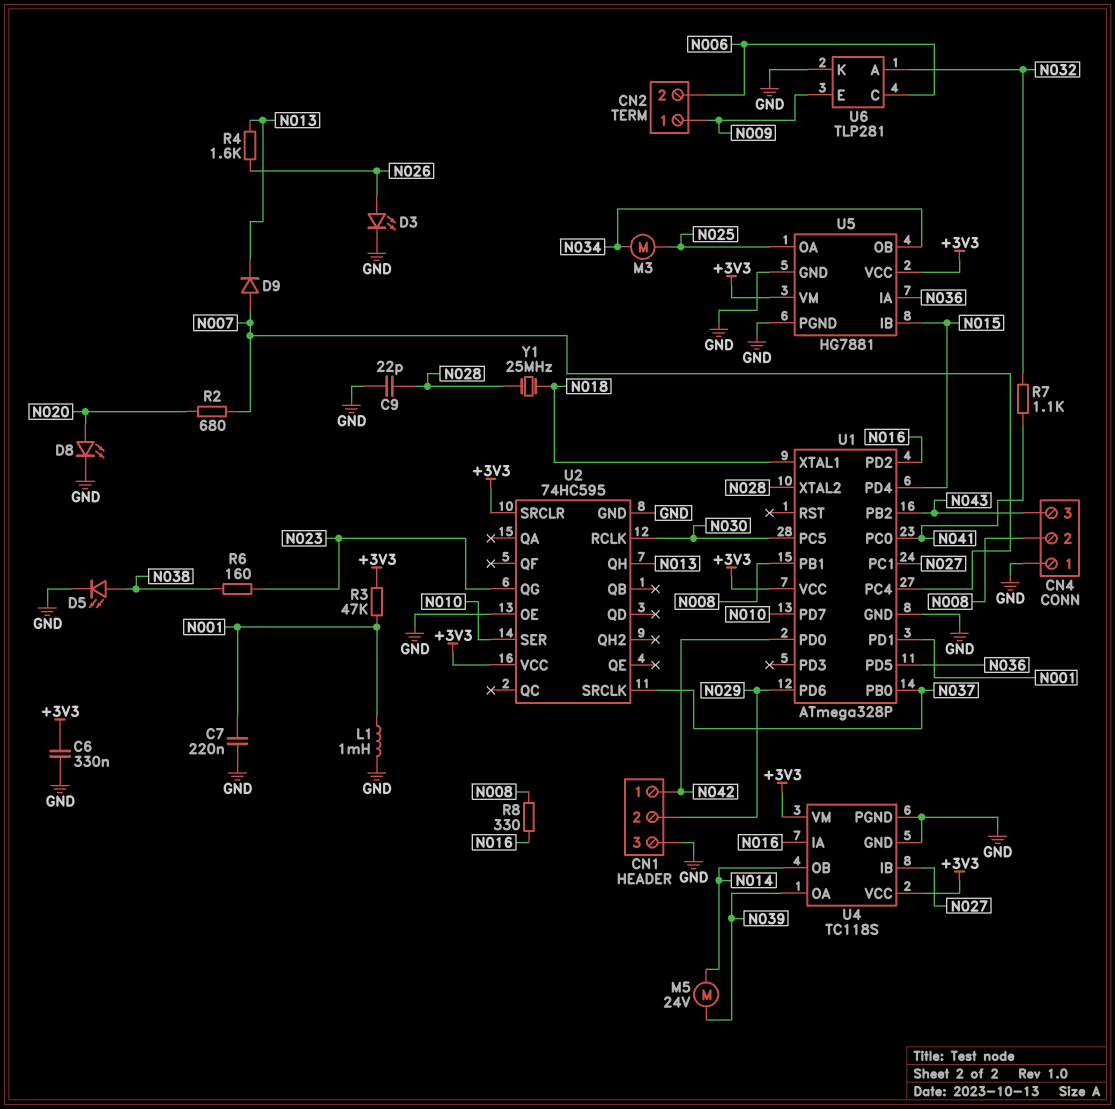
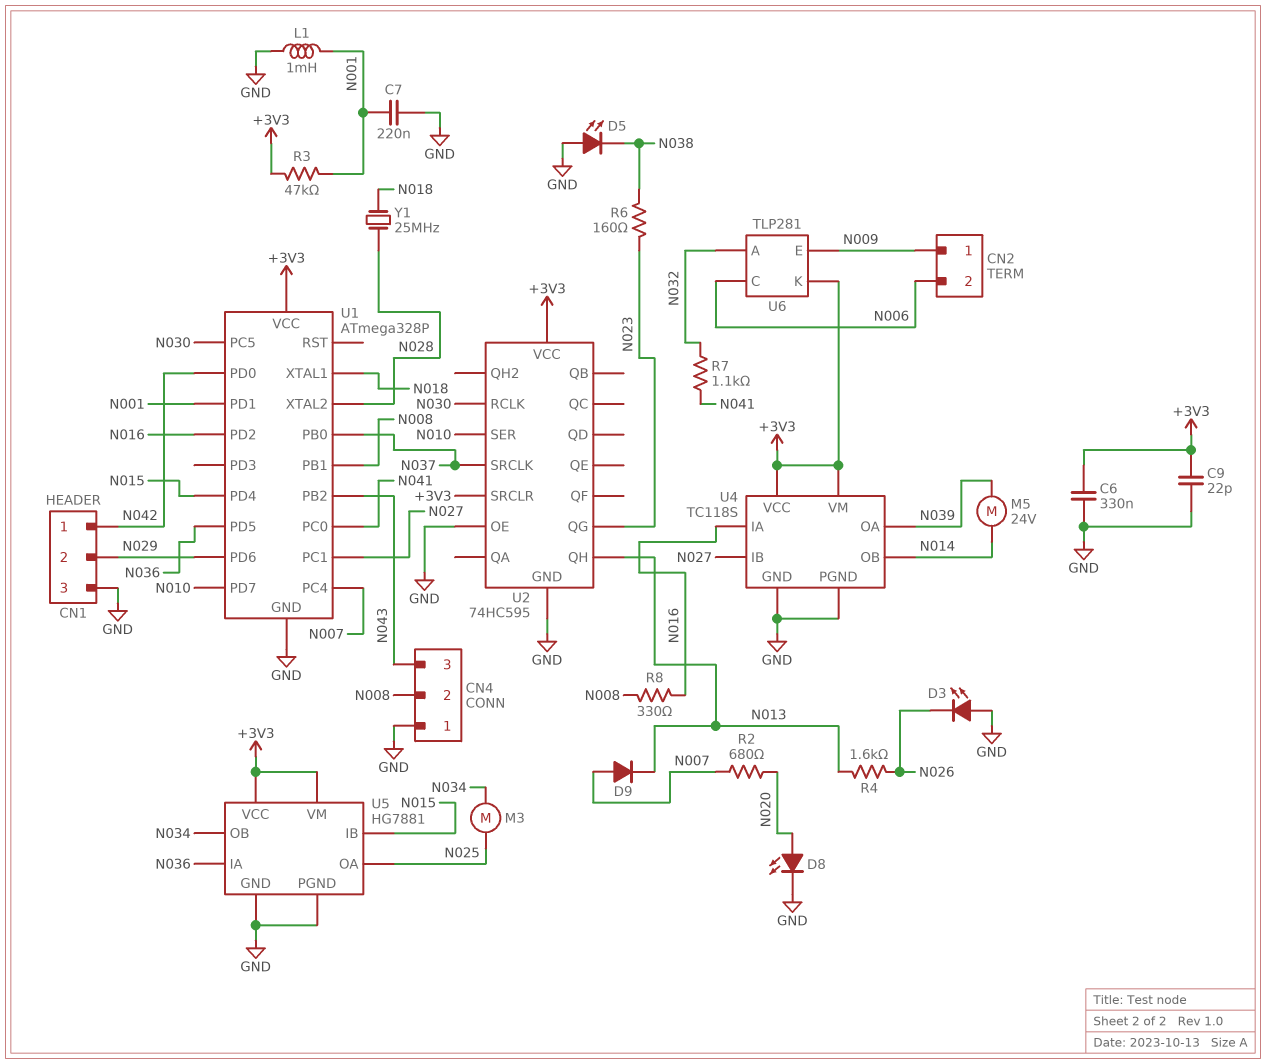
C9: 22pF (GND, N028) -> 22pF (+3V3, GND)
D3: LED (A N026, K GND) -> LED (A GND, K N026)
D5: LED (A N038, K GND) -> LED (A GND, K N038)
U6 pin K: GND -> +3V3

